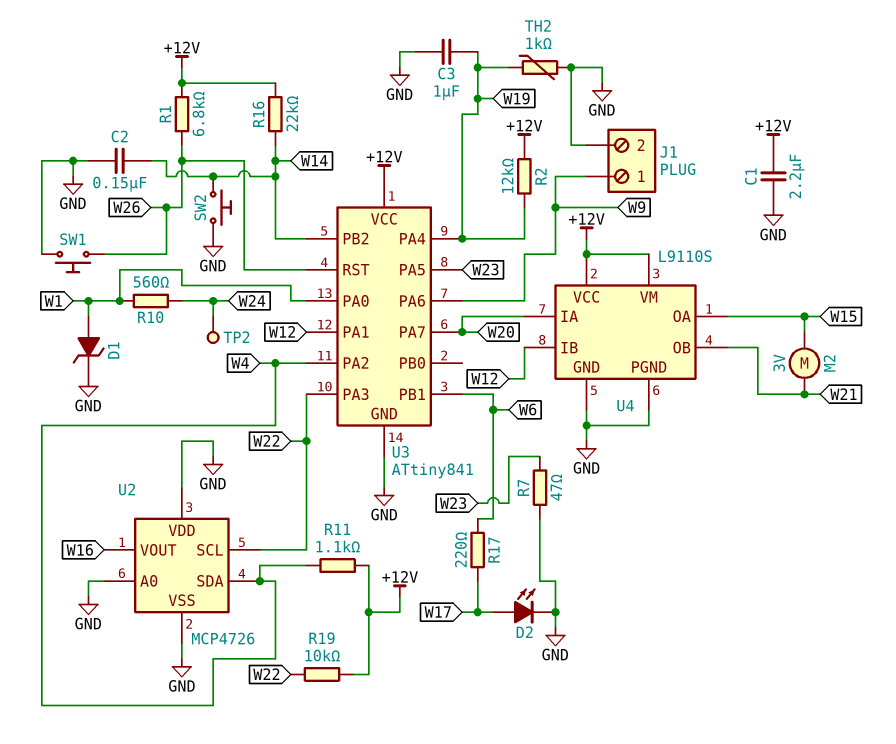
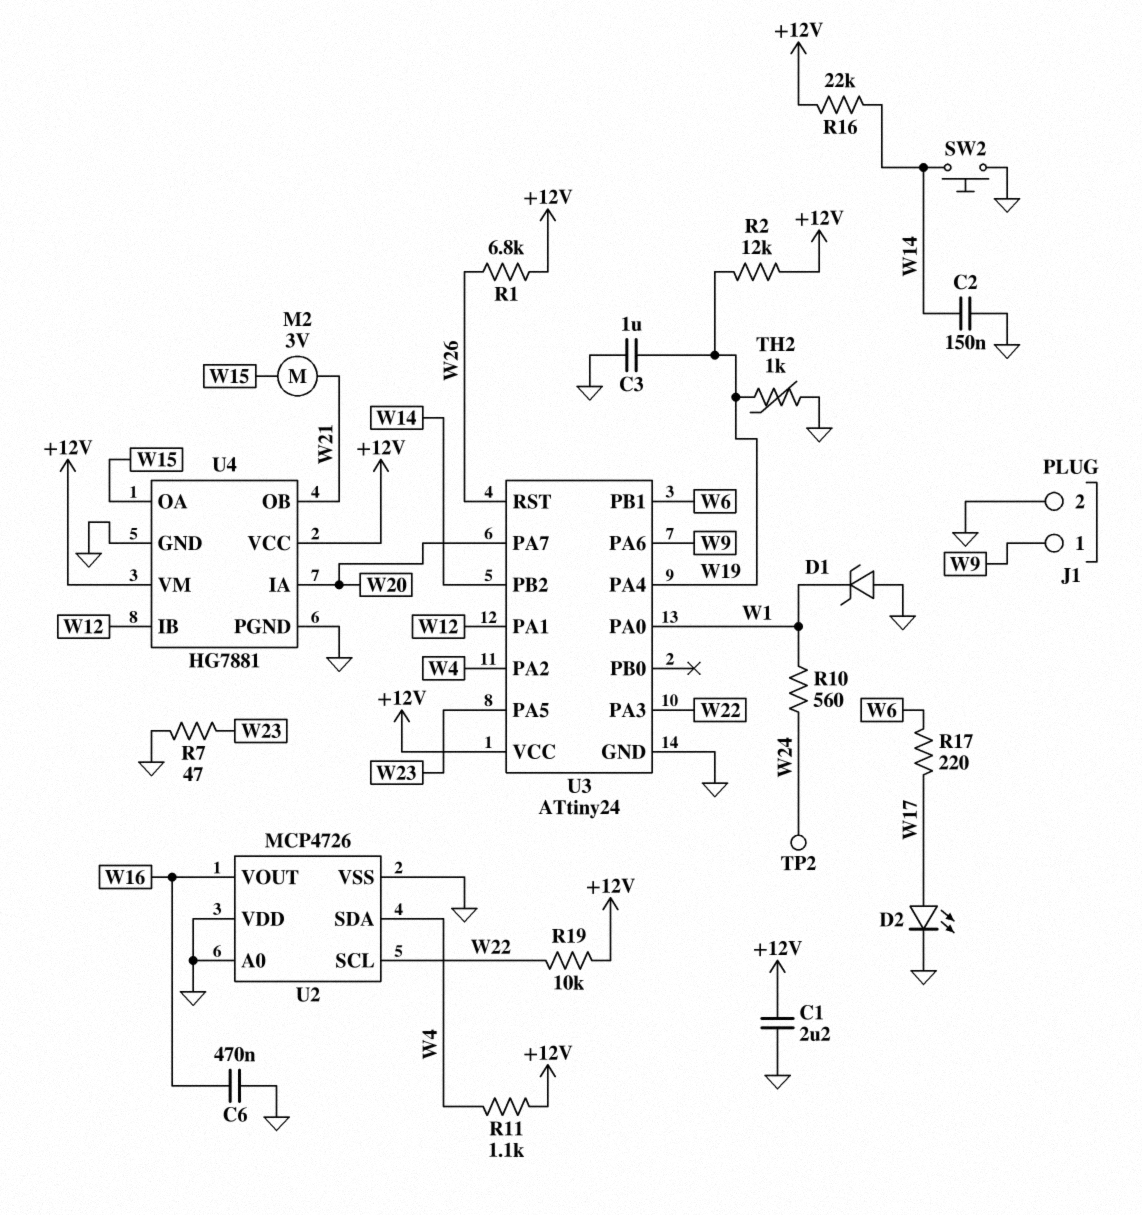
C6: none -> 470nF (GND, W16)
D1: zener (A W1, K GND) -> zener (A GND, K W1)
SW1: button (GND, W26) -> none
U3: ATtiny841 -> ATtiny24
U4: L9110S -> HG7881

